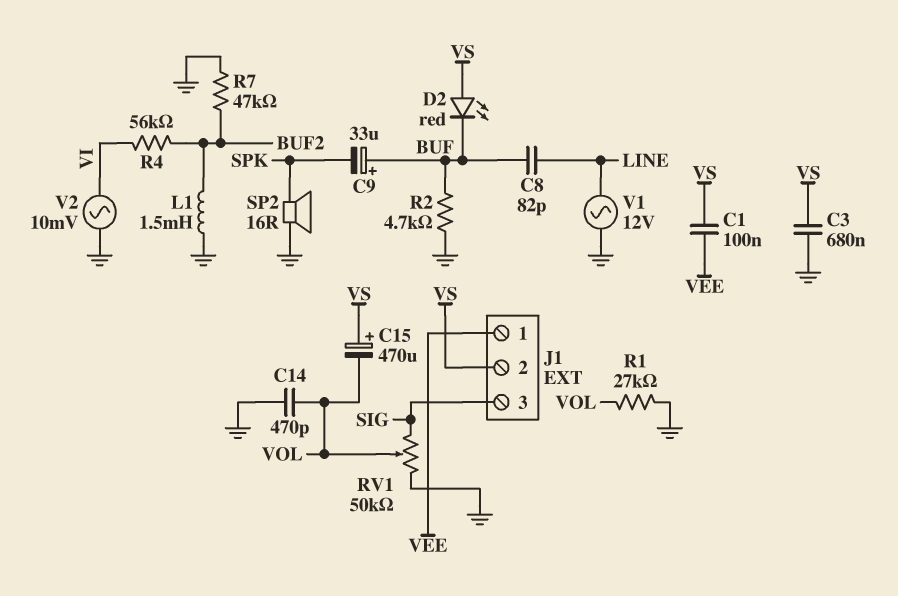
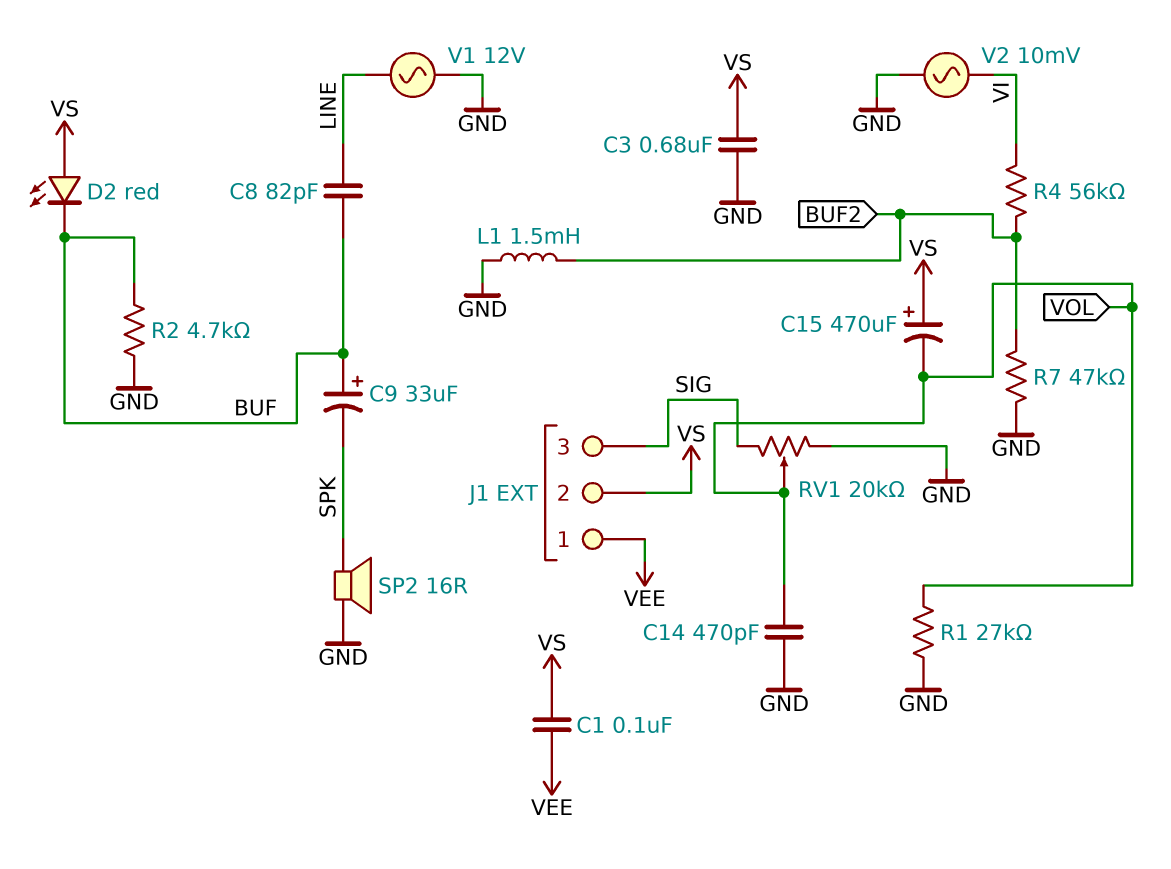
RV1: 50k (GND, SIG, wiper VOL) -> 20k (GND, SIG, wiper VOL)

